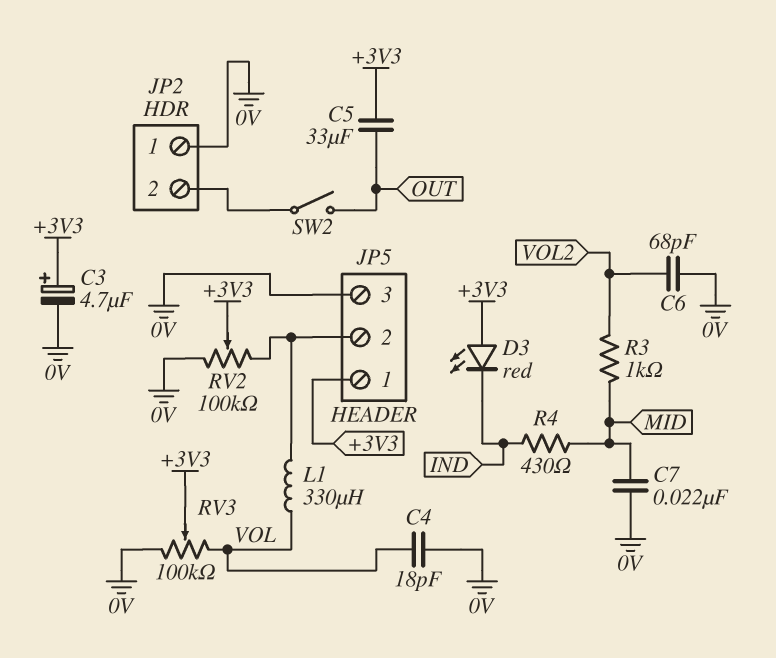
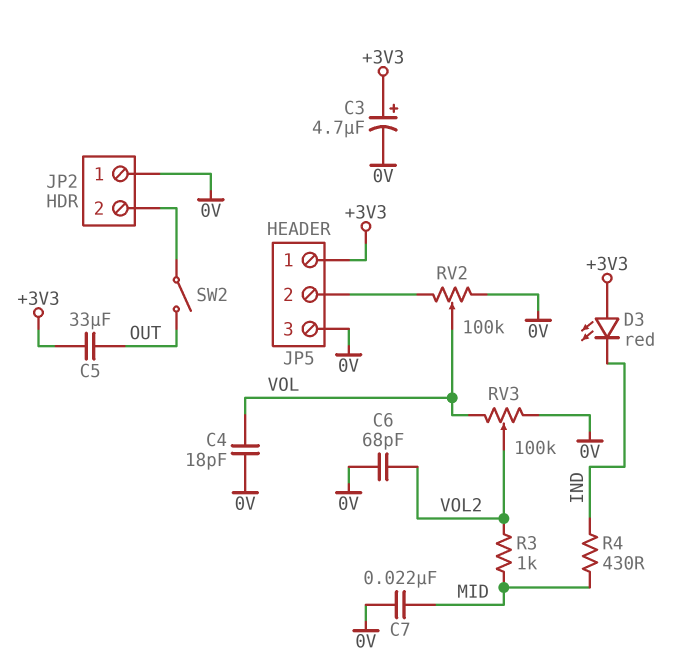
L1: 330uH (JP5/2, VOL) -> none
RV2: 100k (0V, JP5/2, wiper +3V3) -> 100k (0V, JP5/2, wiper VOL)
RV3: 100k (0V, VOL, wiper +3V3) -> 100k (0V, VOL, wiper VOL2)

